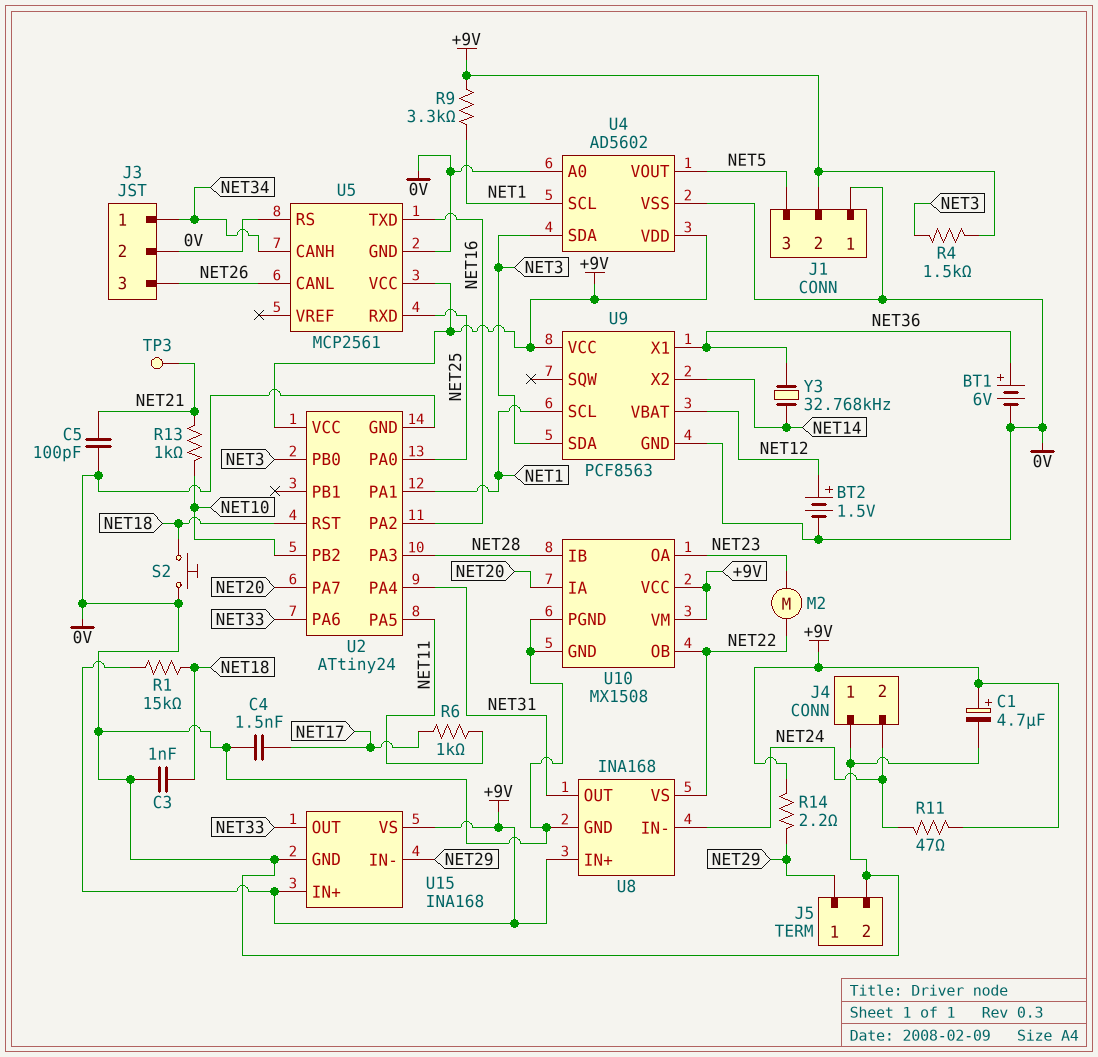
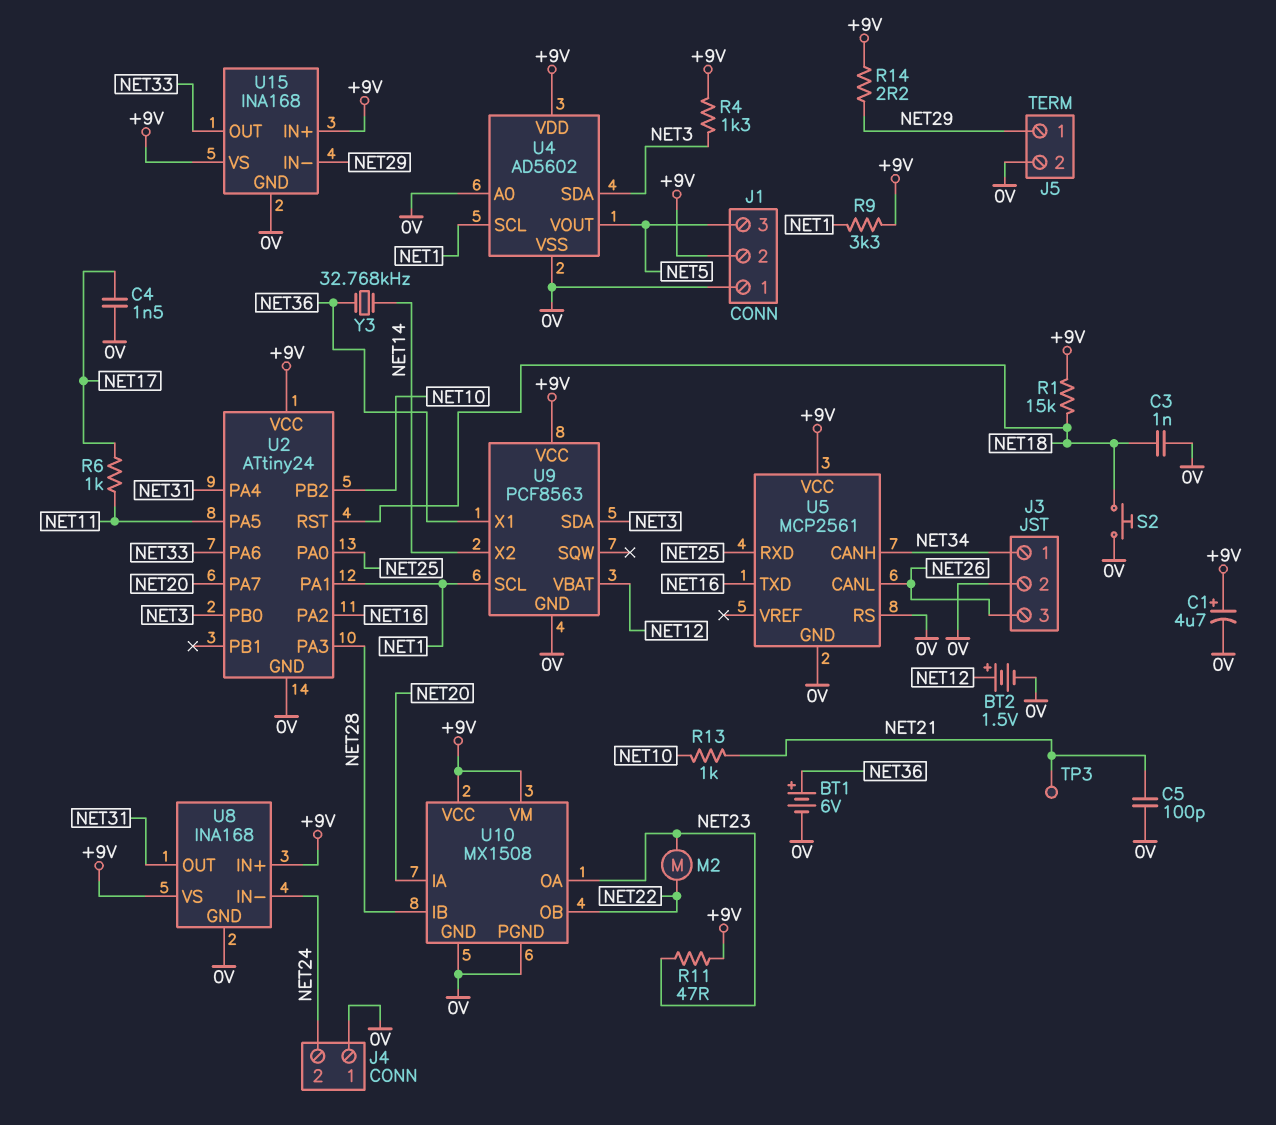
R4: 1.5k (+9V, NET3) -> 1.3k (+9V, NET3)
R11: 47 (+9V, NET24) -> 47 (+9V, NET23)
U8 pin VS: NET22 -> +9V

